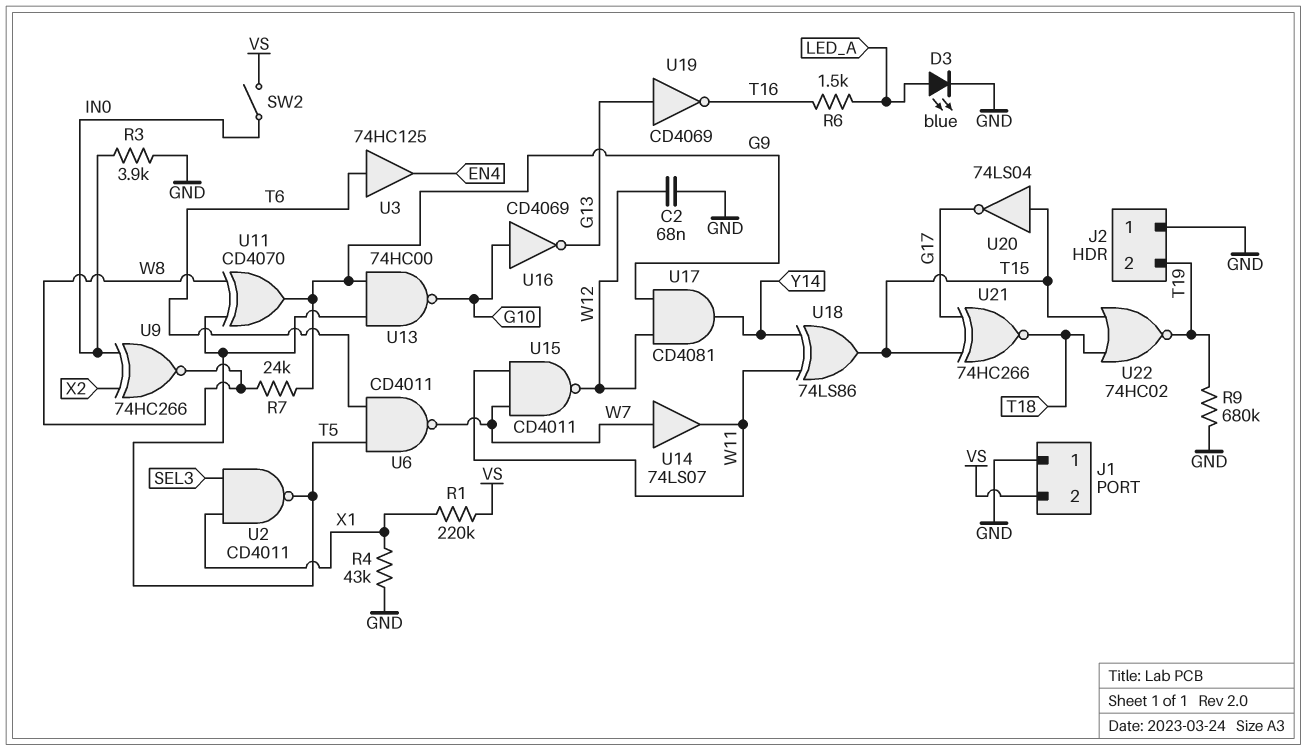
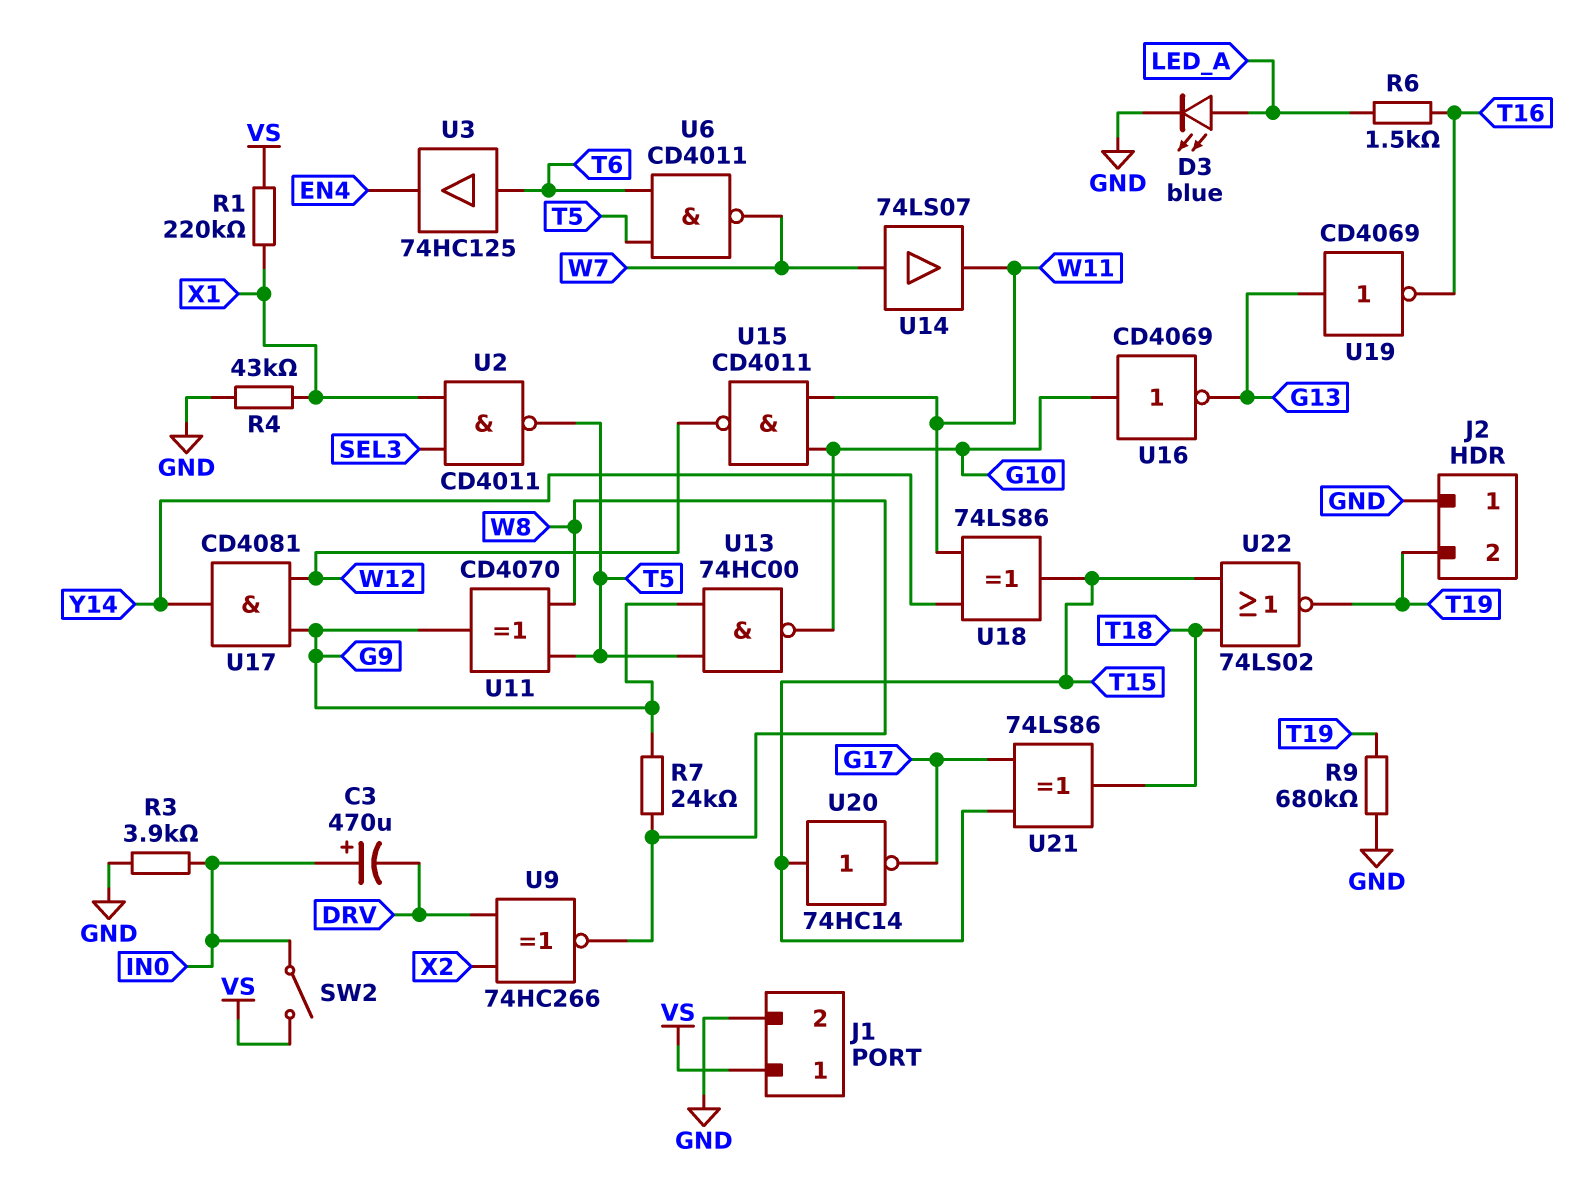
C2: 68nF (GND, W12) -> none
C3: none -> 470uF (plus IN0, minus DRV)
J1 pin 1: GND -> VS
J1 pin 2: VS -> GND
U9: XNOR 74HC266 (in IN0, in X2, out W8) -> XNOR 74HC266 (in DRV, in X2, out W8)
U15: NAND CD4011 (in W7, in W11, out W12) -> NAND CD4011 (in G10, in W11, out W12)
U20: NOT 74LS04 (in T15, out G17) -> NOT 74HC14 (in T15, out G17)
U21: XNOR 74HC266 (in G17, in T15, out T18) -> XOR 74LS86 (in G17, in T15, out T18)
U22: NOR 74HC02 (in T15, in T18, out T19) -> NOR 74LS02 (in T15, in T18, out T19)

